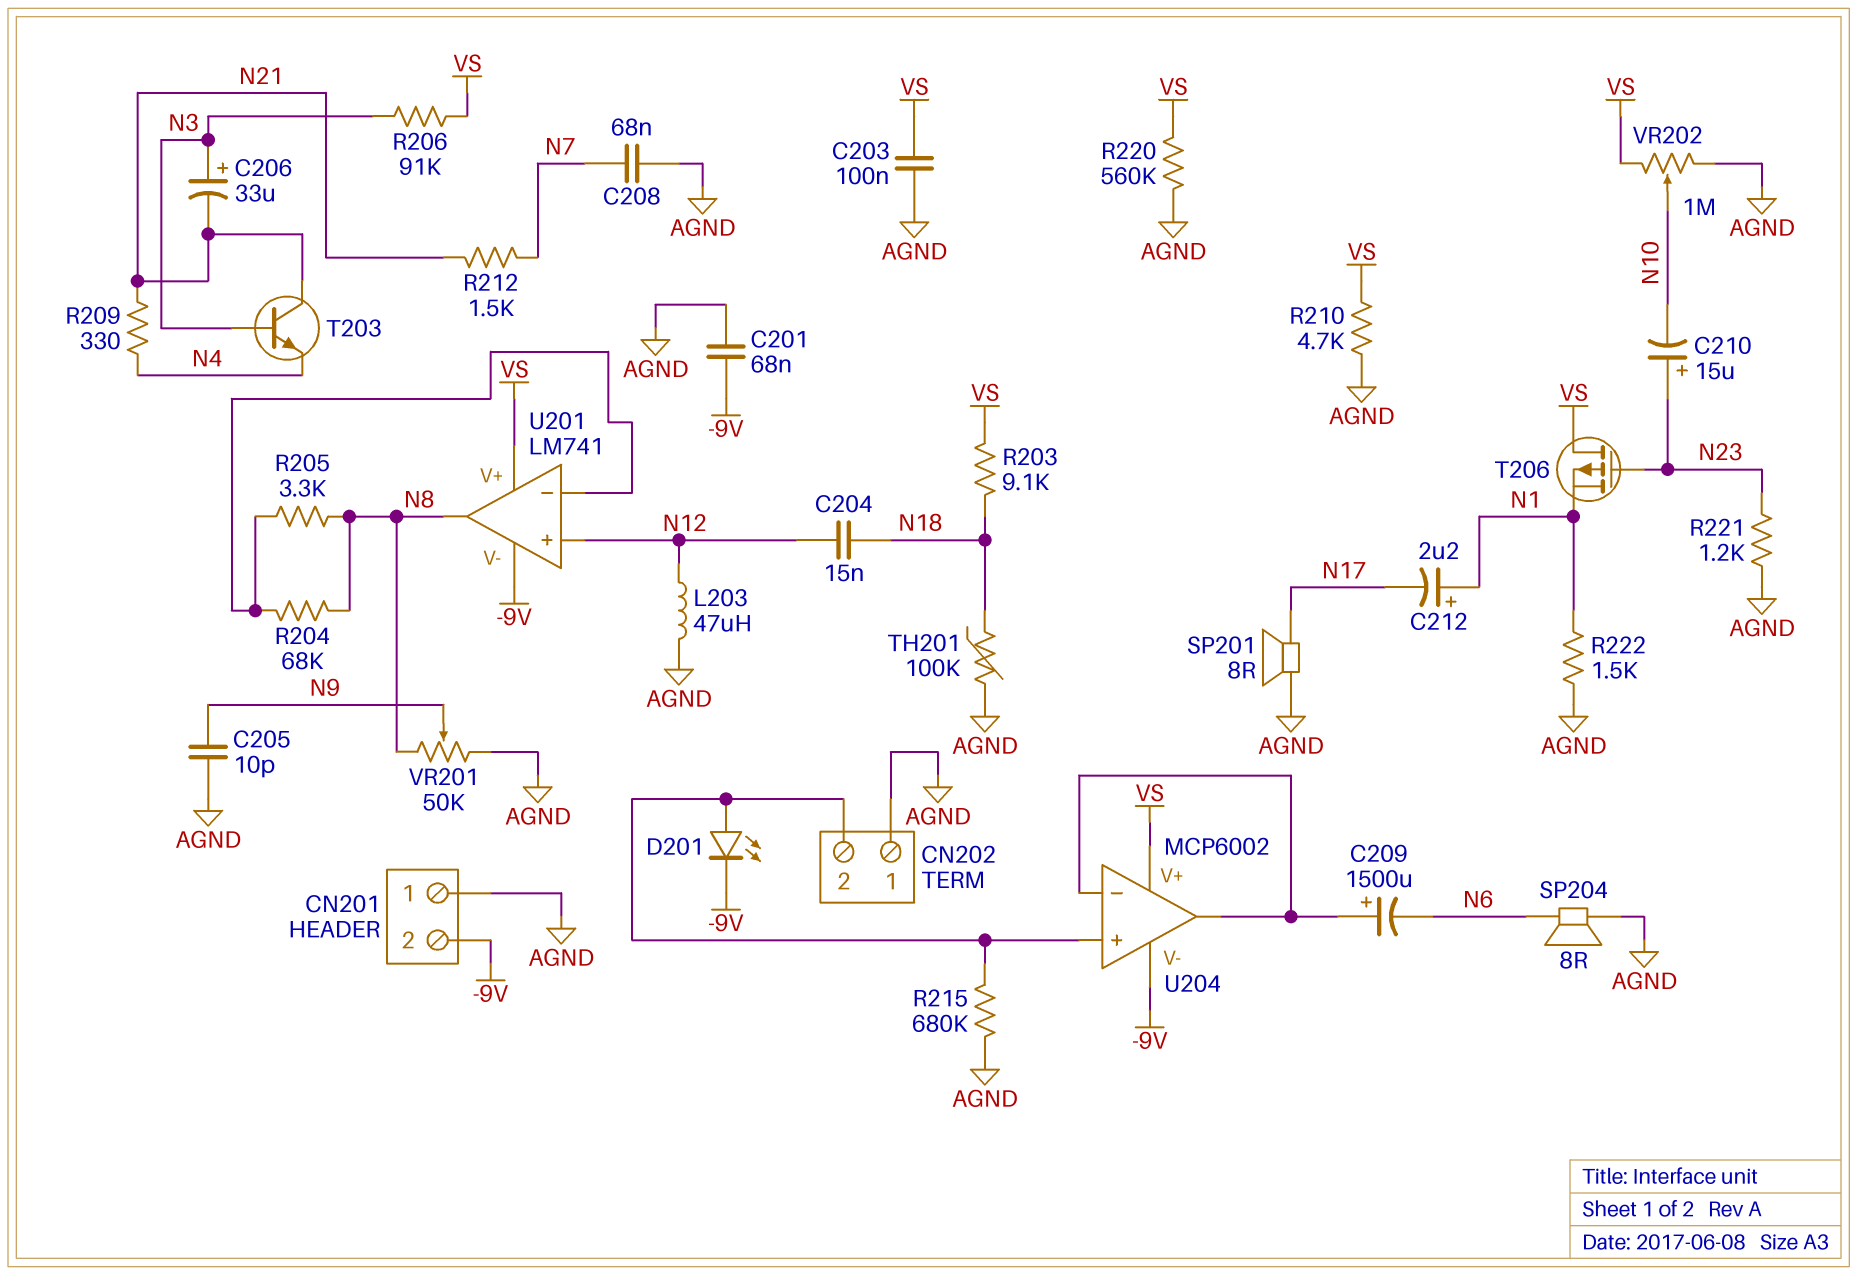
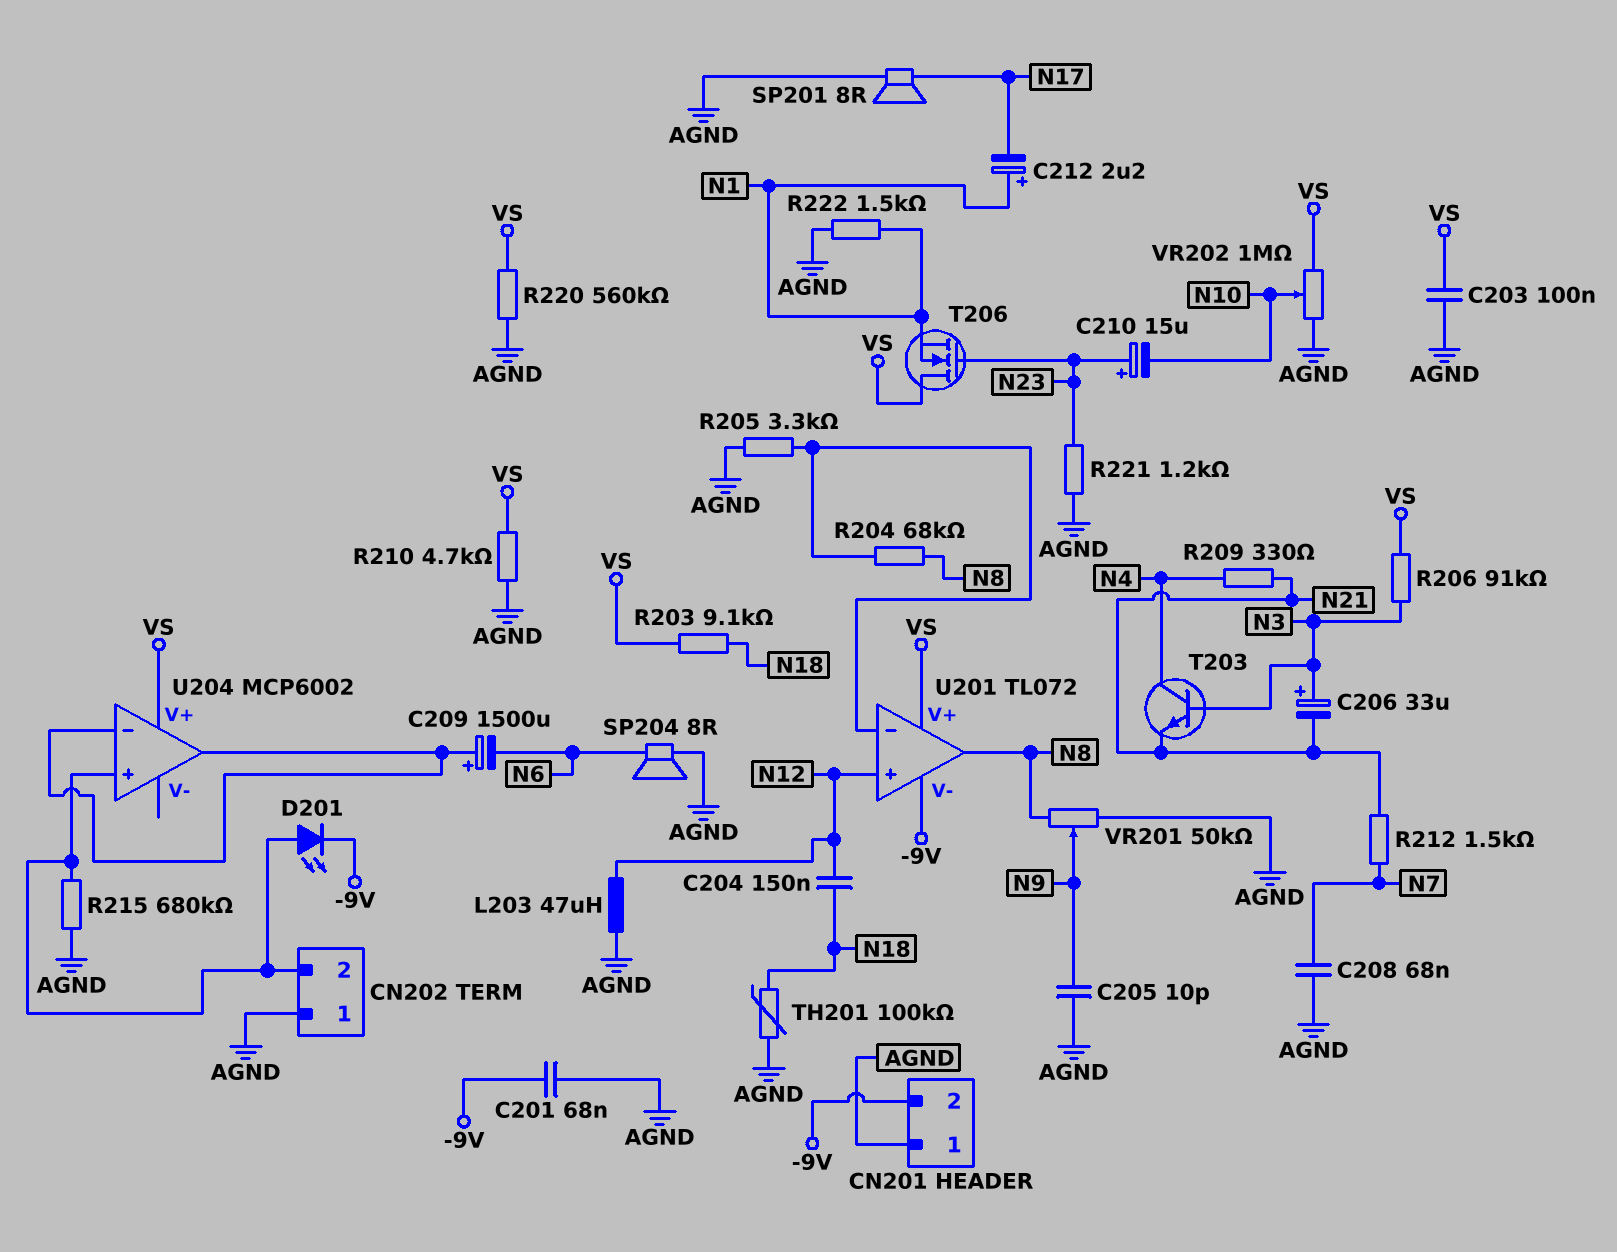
C204: 15nF (N12, N18) -> 150nF (N12, N18)
R205: 3.3k (N8, U201/in-) -> 3.3k (AGND, U201/in-)
T203: NPN (B N3, C N21, E N4) -> NPN (B N3, C N4, E N21)
T206: PMOS (G N23, D VS, S N1) -> NMOS (G N23, D VS, S N1)
U201: LM741 -> TL072
U204 pin V-: -9V -> none

